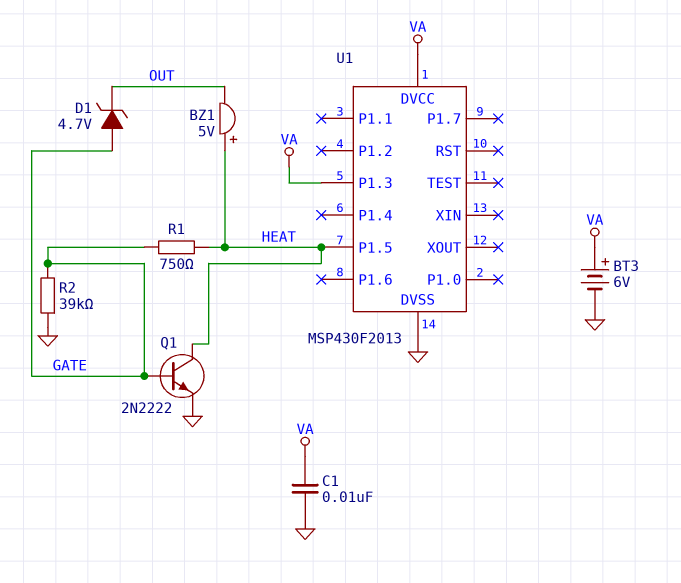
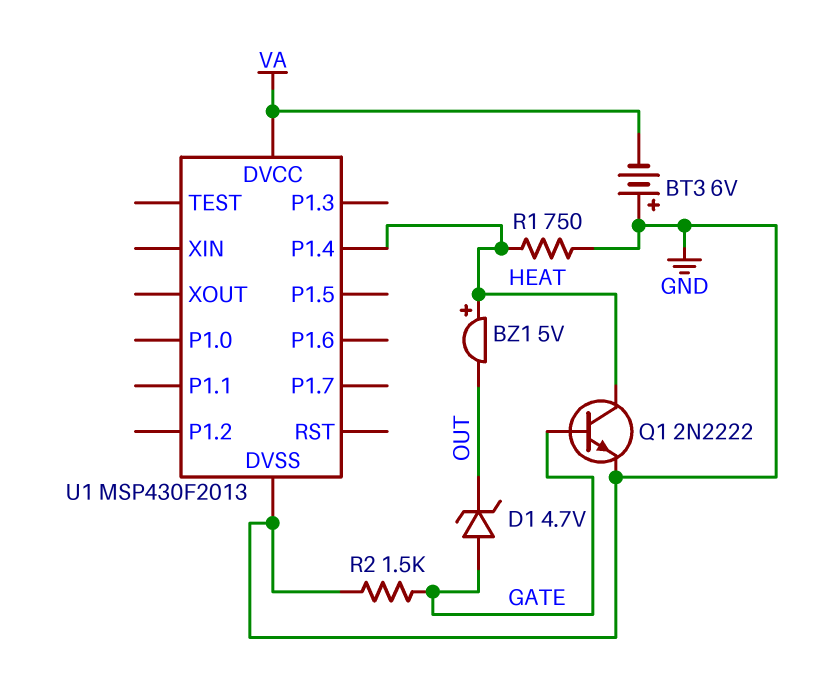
BT3: 6V (plus VA, minus GND) -> 6V (plus GND, minus VA)
C1: 10nF (GND, VA) -> none
R1: 750 (GATE, HEAT) -> 750 (GND, HEAT)
R2: 39k (GATE, GND) -> 1.5k (GATE, GND)
U1 pin P1.3: VA -> none
U1 pin P1.4: none -> HEAT
U1 pin P1.5: HEAT -> none

